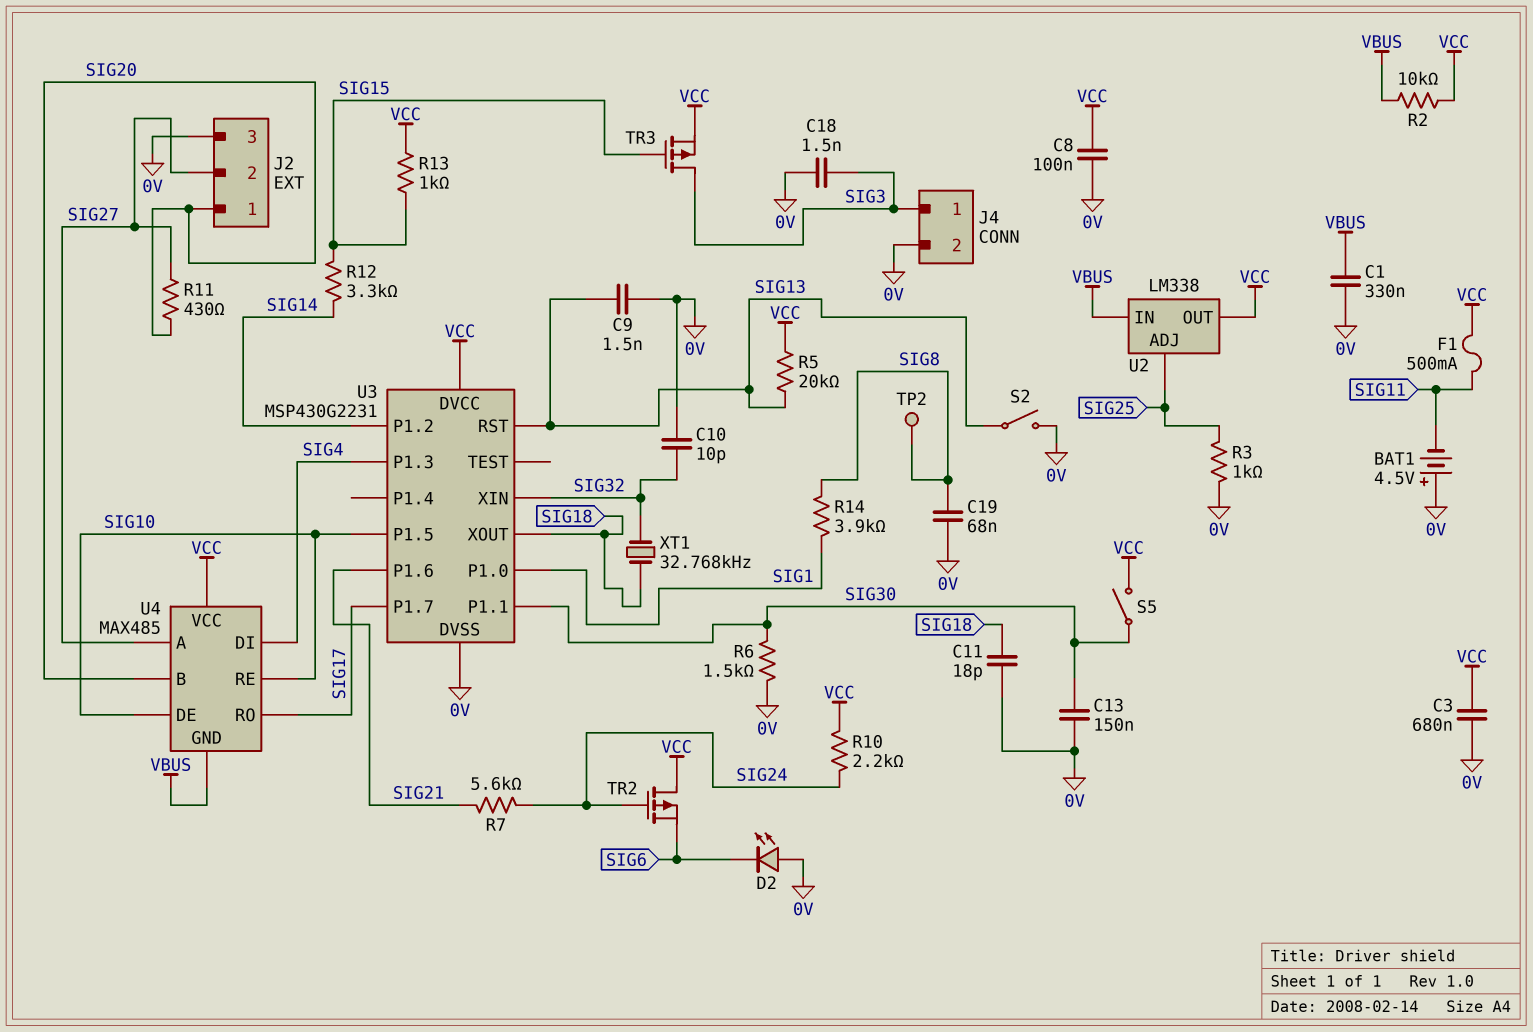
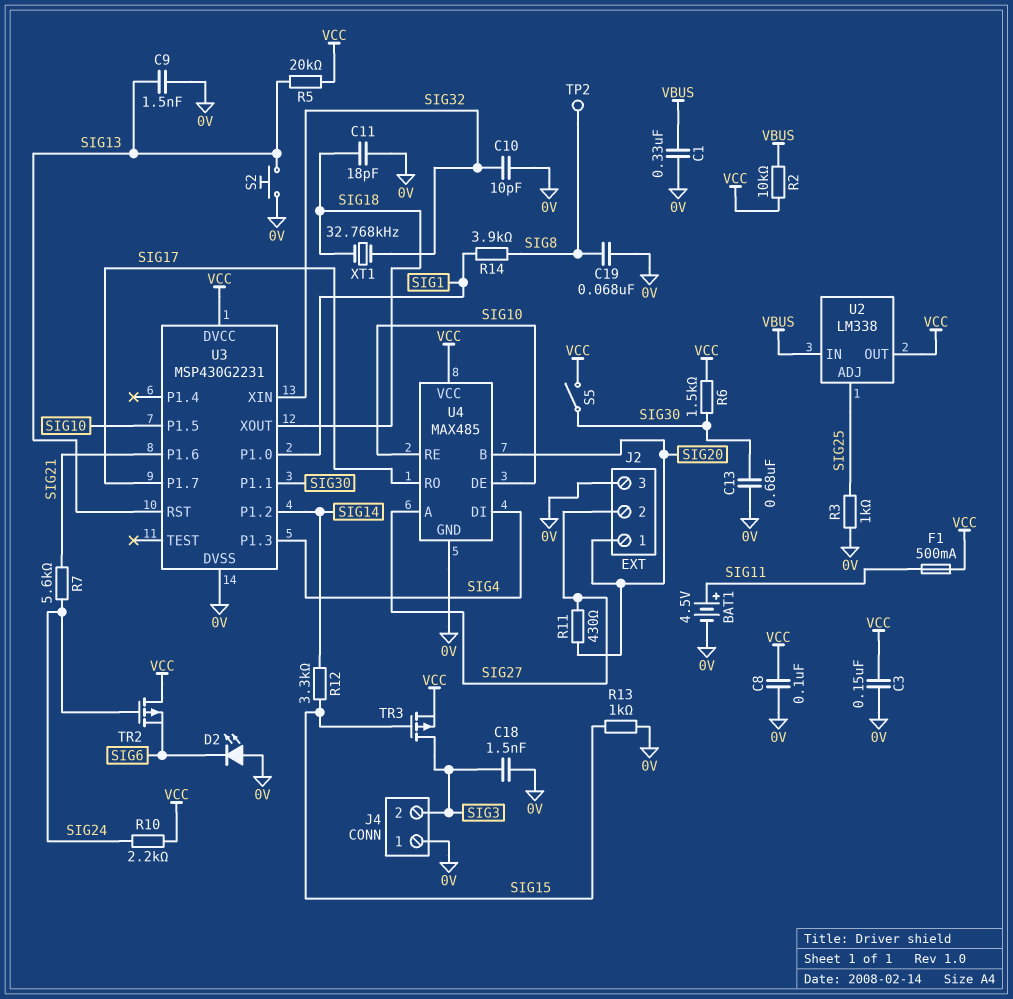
BAT1: 4.5V (plus 0V, minus SIG11) -> 4.5V (plus SIG11, minus 0V)
C3: 680nF (0V, VCC) -> 150nF (0V, VCC)
C13: 150nF (0V, SIG30) -> 680nF (0V, SIG30)
J4 pin 1: SIG3 -> 0V
J4 pin 2: 0V -> SIG3
R6: 1.5k (0V, SIG30) -> 1.5k (SIG30, VCC)
R13: 1k (SIG15, VCC) -> 1k (0V, SIG15)
S2: switch (0V, SIG13) -> button (0V, SIG13)
U4 pin GND: VBUS -> 0V

